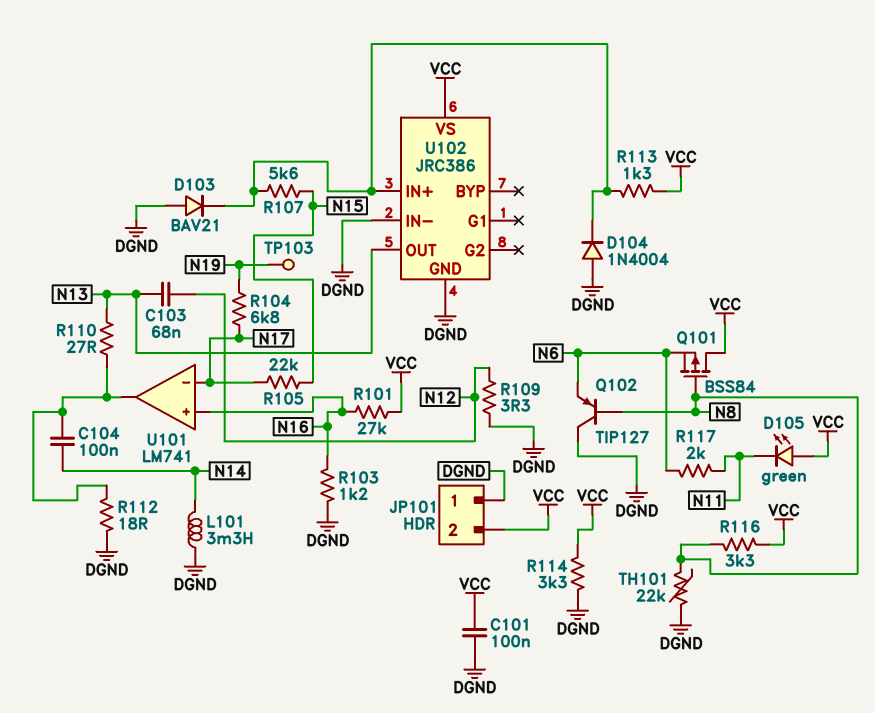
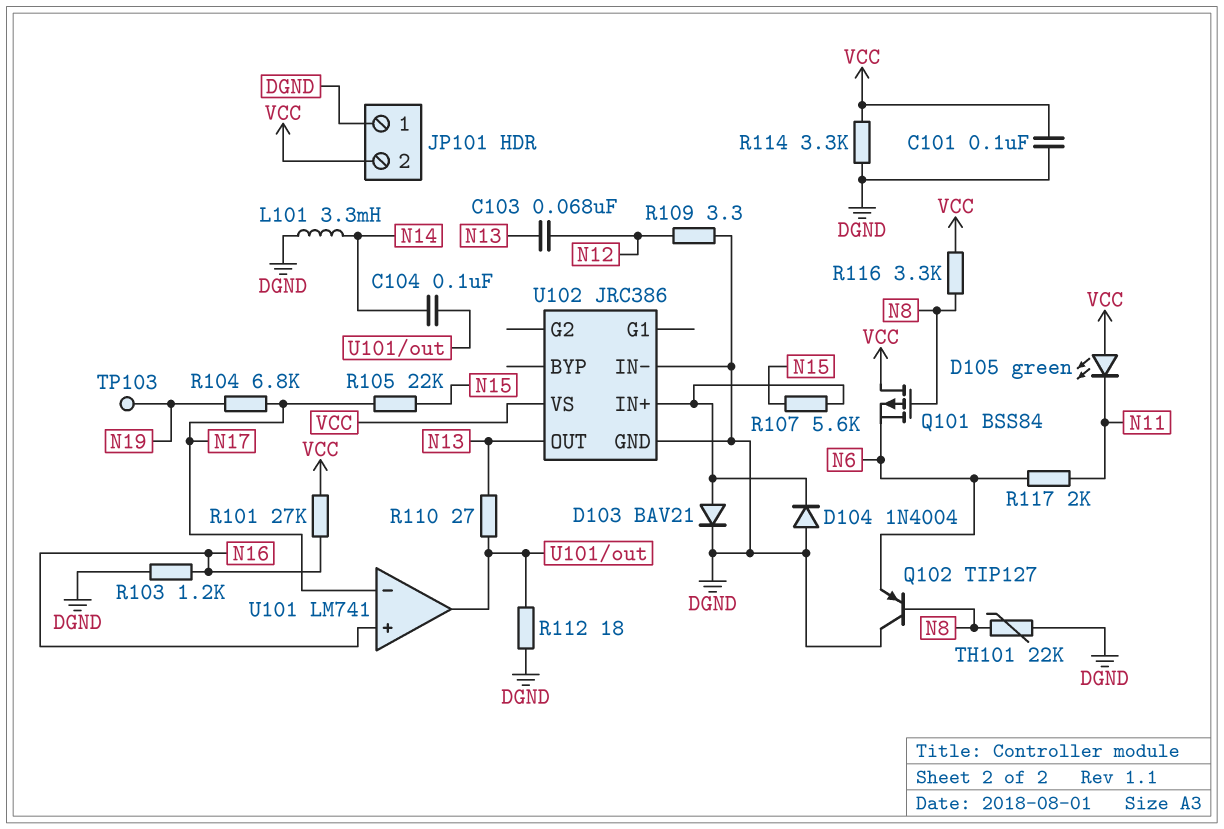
D103: diode BAV21 (A DGND, K U102/IN+) -> diode BAV21 (A U102/IN+, K DGND)
R113: 1.3k (U102/IN+, VCC) -> none

